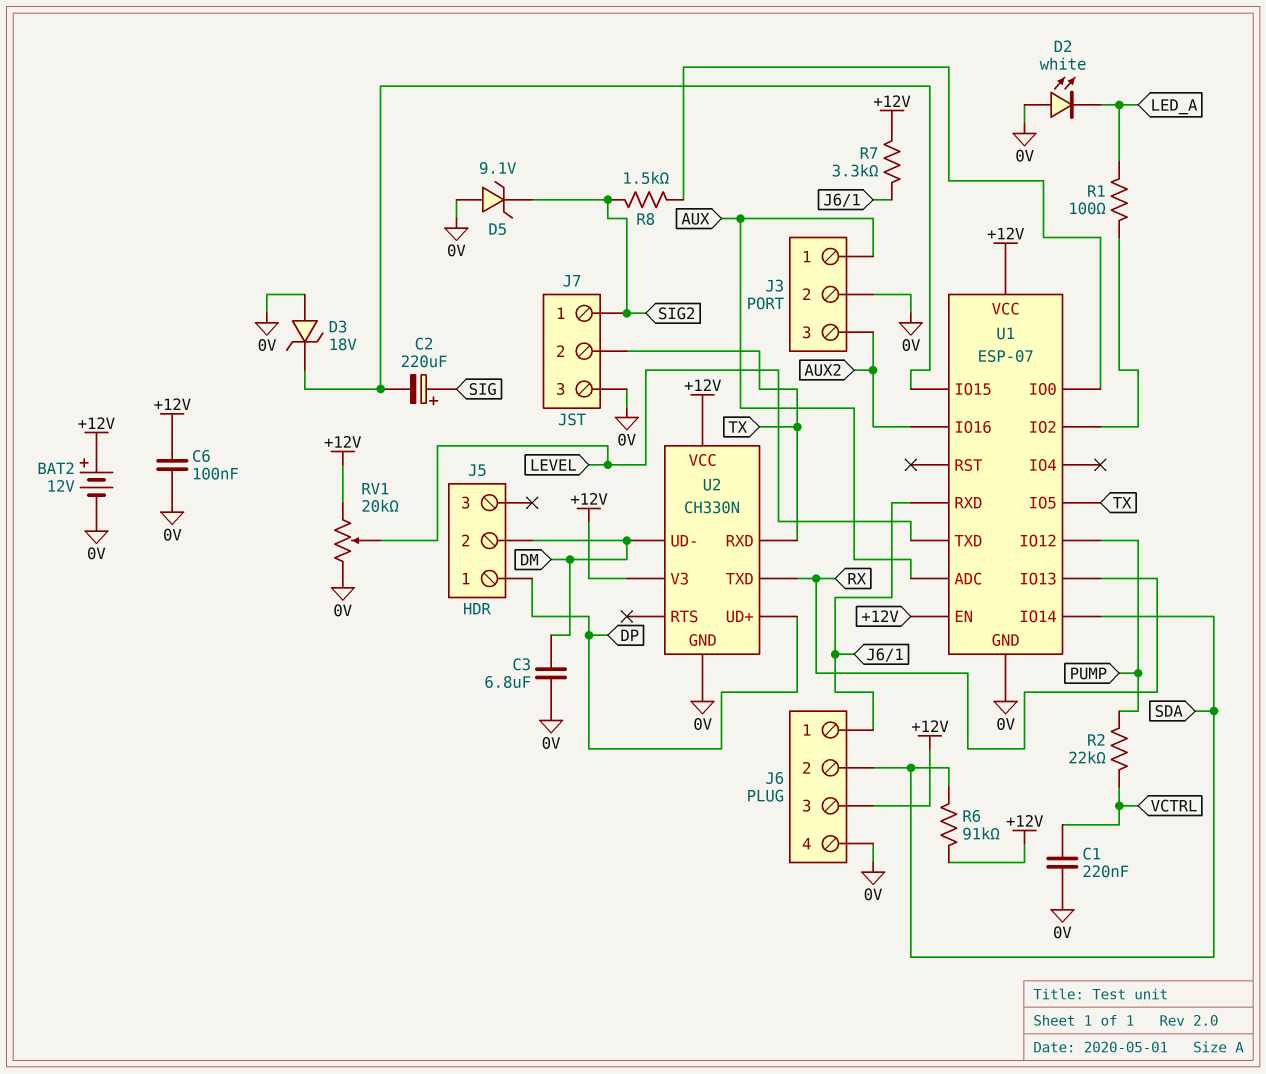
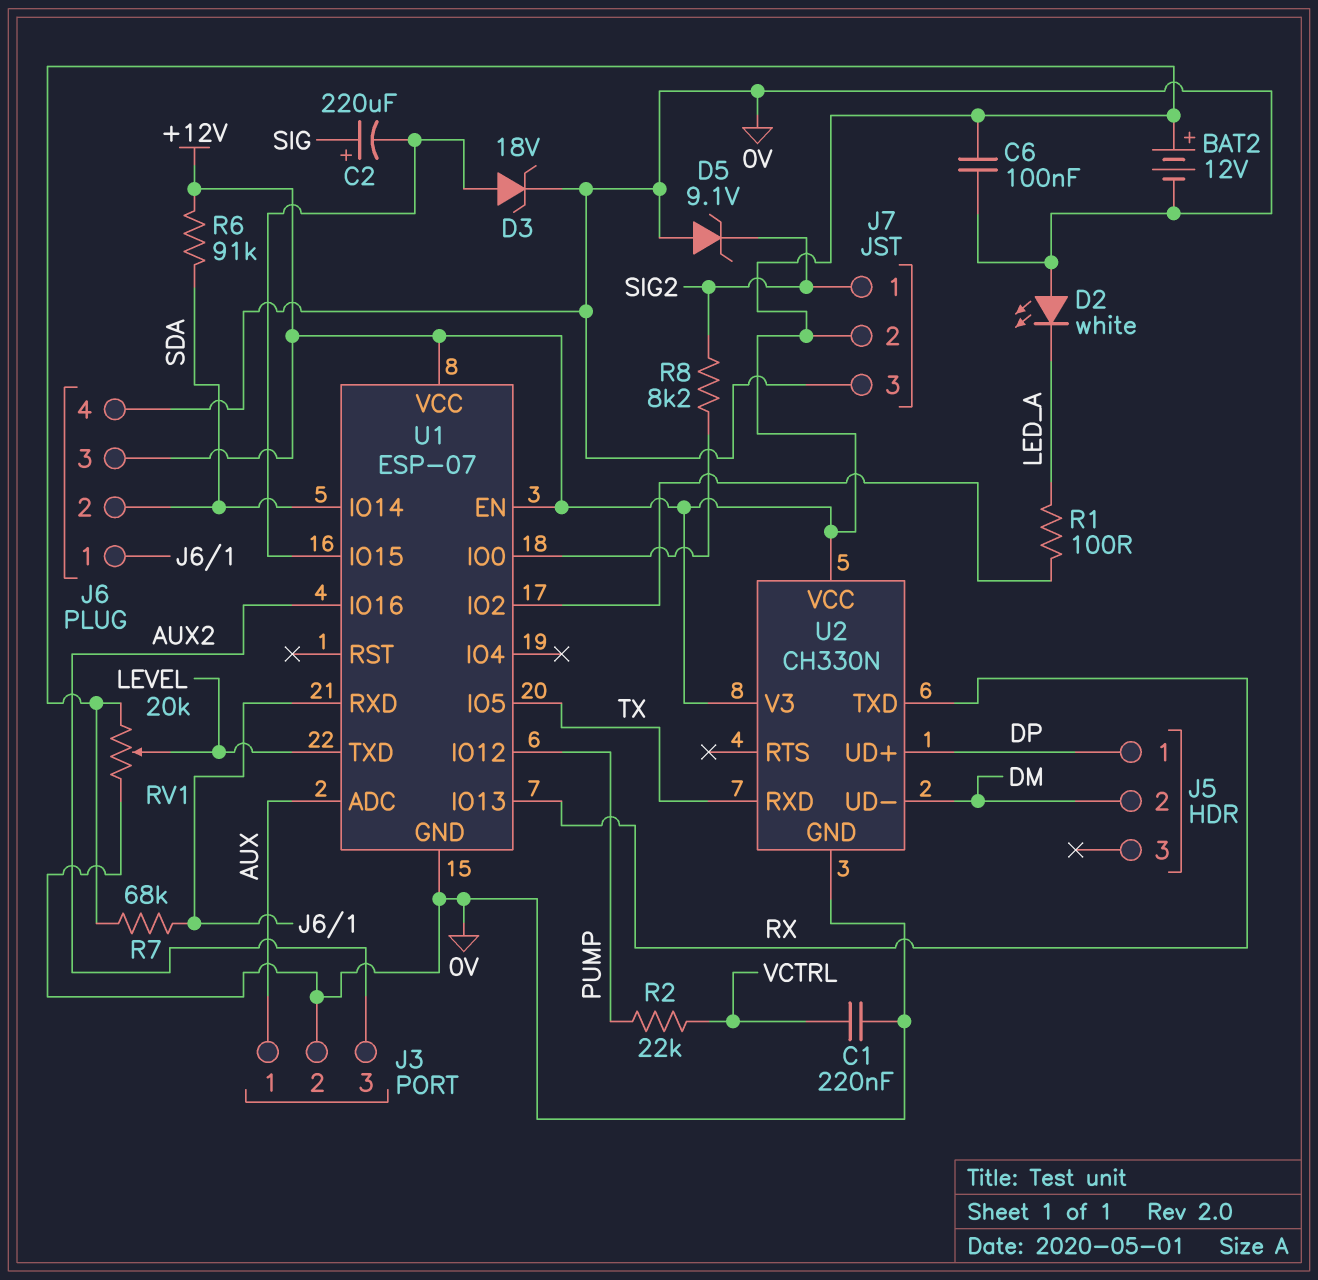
C3: 6.8uF (0V, DM) -> none
D3: zener 18V (A 0V, K U1/IO15) -> zener 18V (A U1/IO15, K 0V)
J7 pin 2: TX -> +12V
R7: 3.3k (+12V, J6/1) -> 68k (+12V, J6/1)
R8: 1.5k (SIG2, U1/IO0) -> 8.2k (SIG2, U1/IO0)

